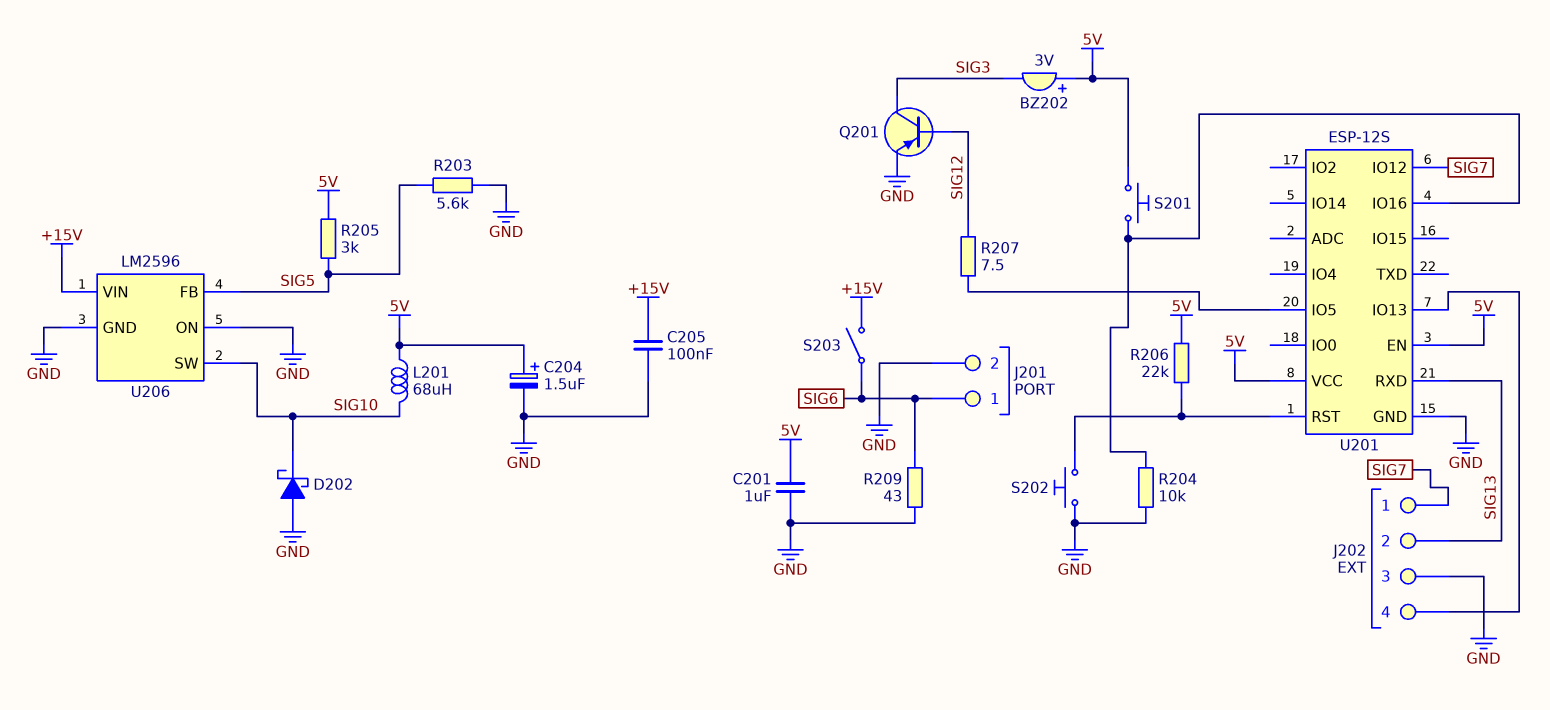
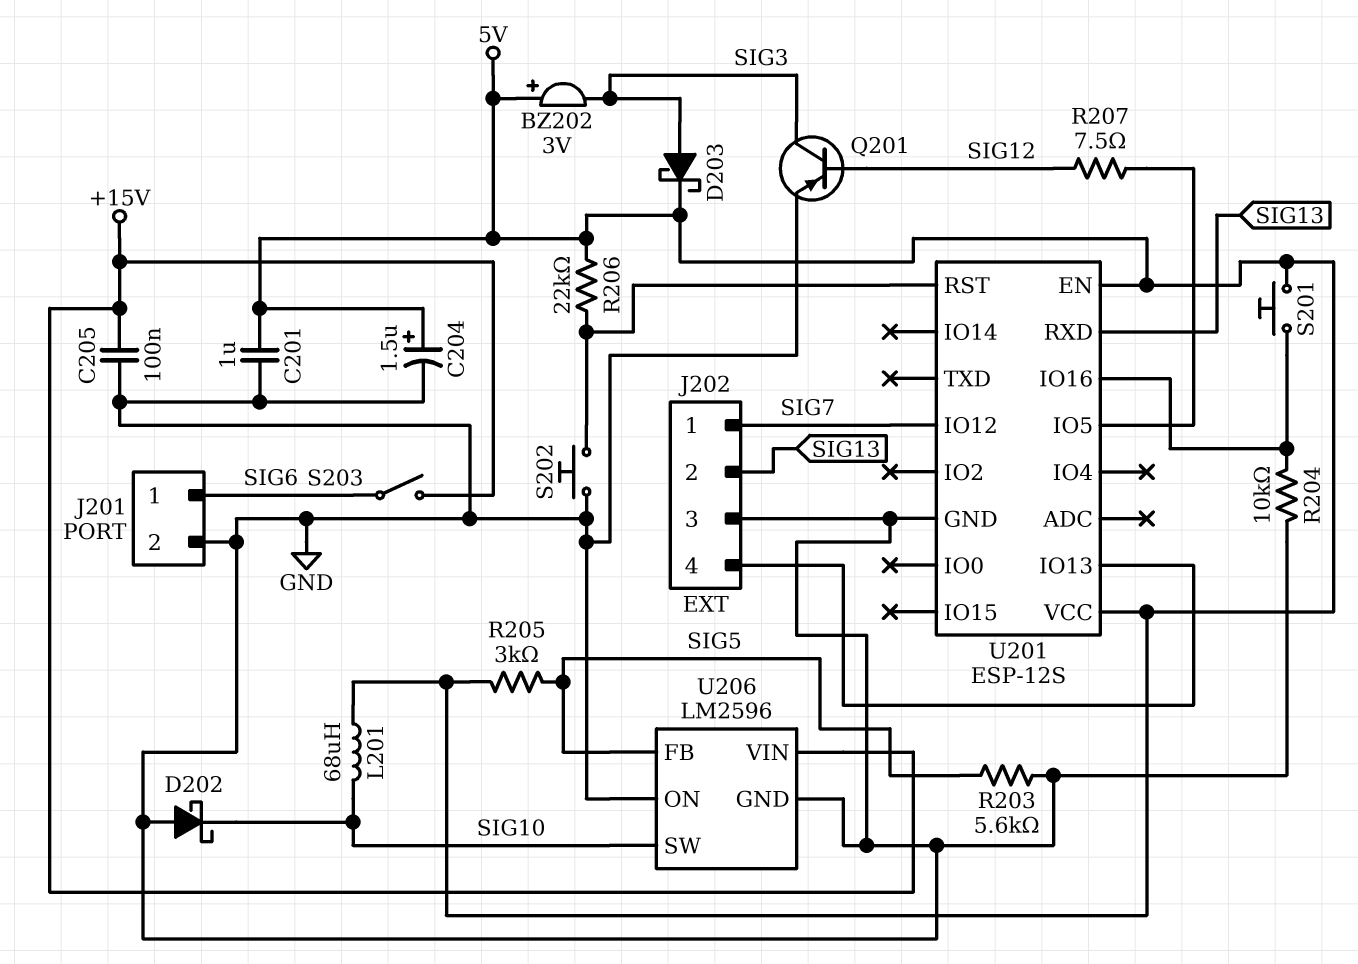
D203: none -> schottky (A SIG3, K 5V)
R209: 43 (GND, SIG6) -> none

